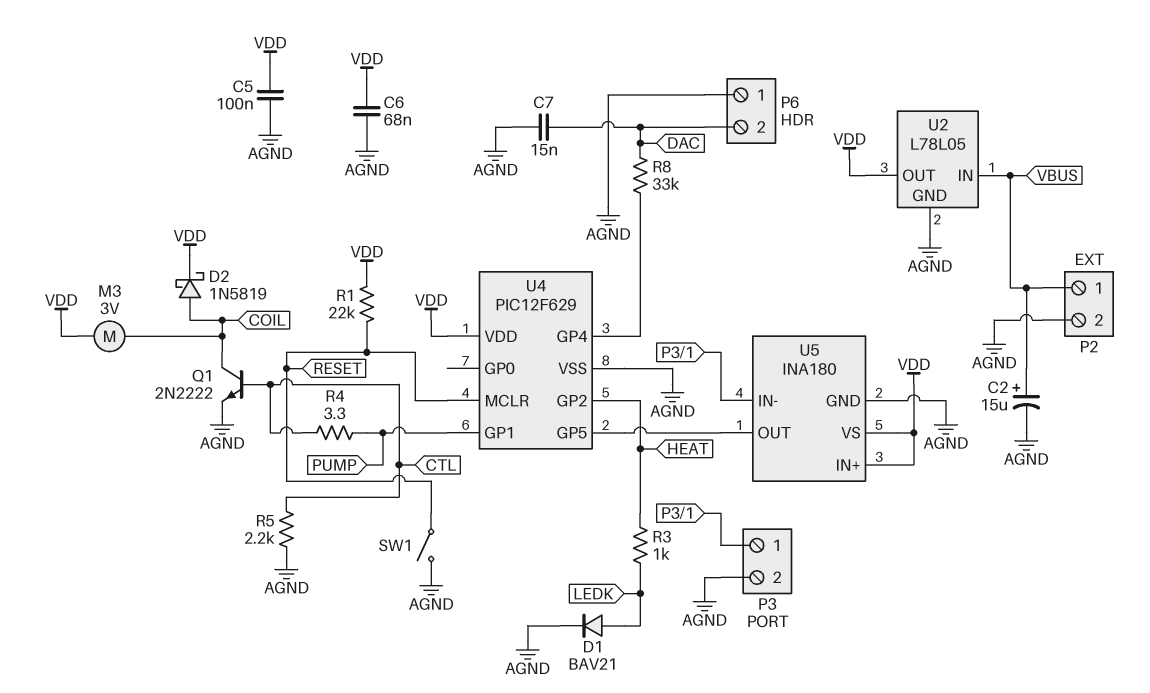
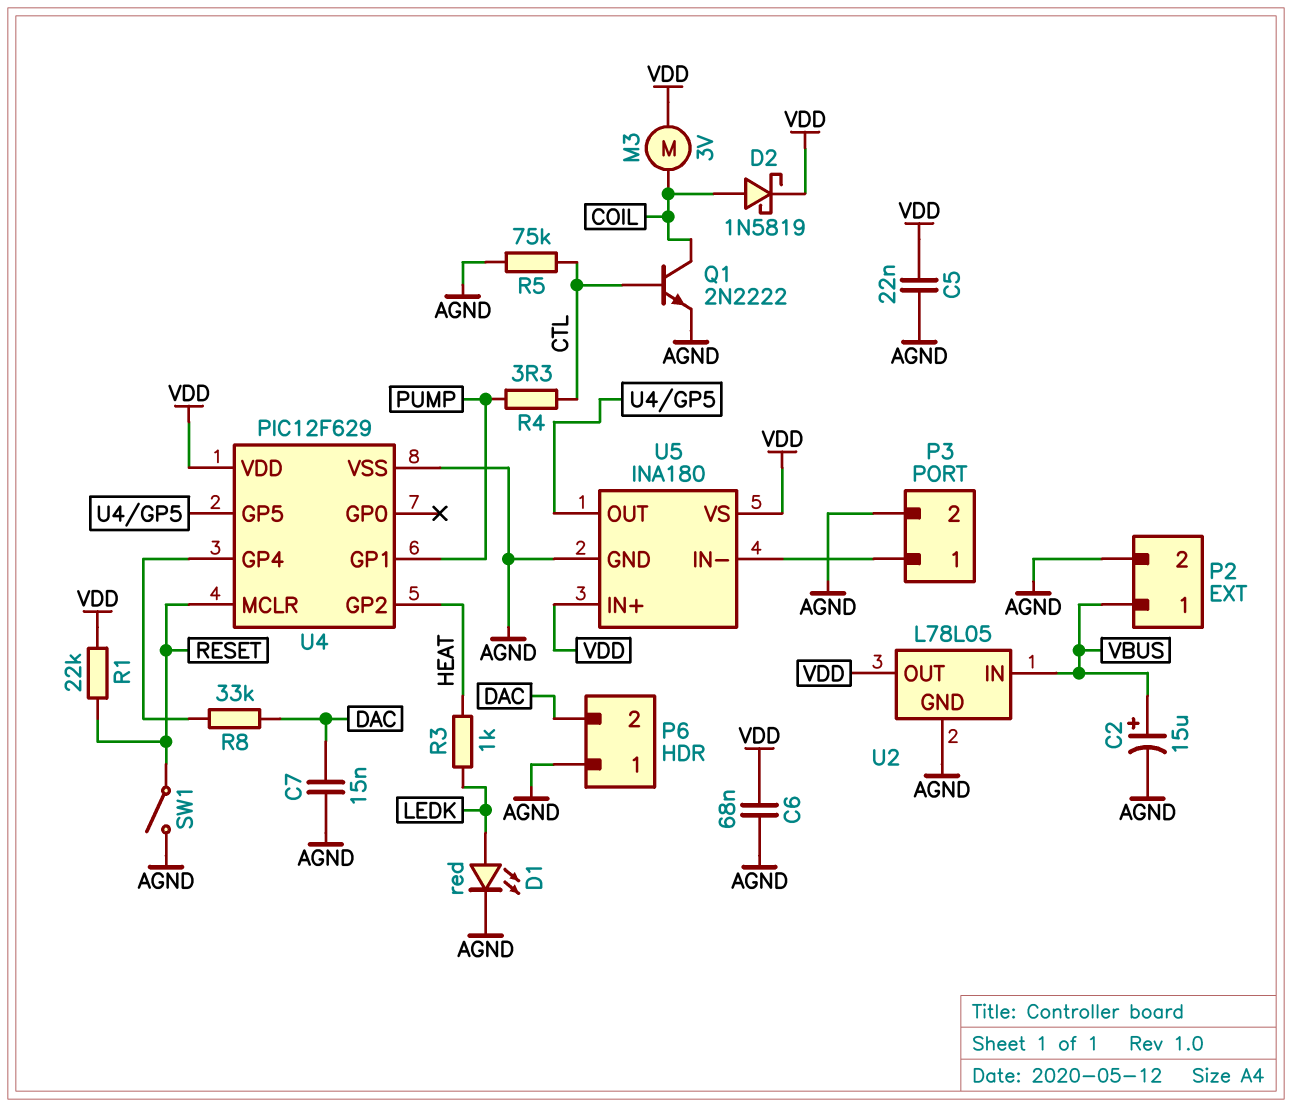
C5: 100nF (AGND, VDD) -> 22nF (AGND, VDD)
D1: diode BAV21 (A LEDK, K AGND) -> LED red (A LEDK, K AGND)
R5: 2.2k (AGND, CTL) -> 75k (AGND, CTL)

